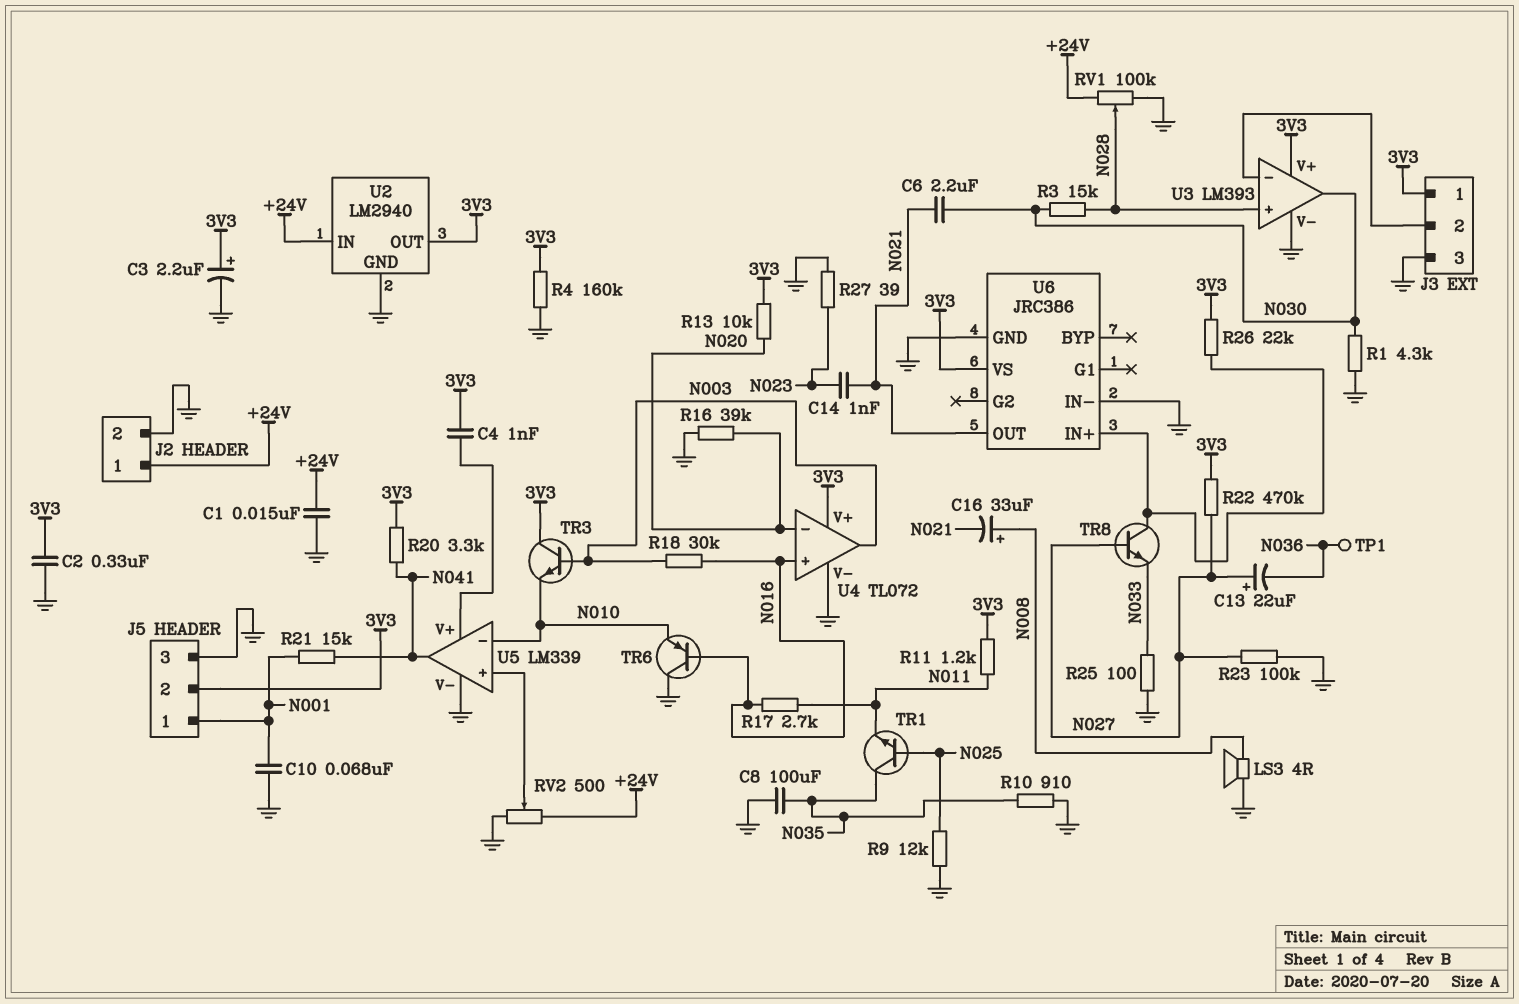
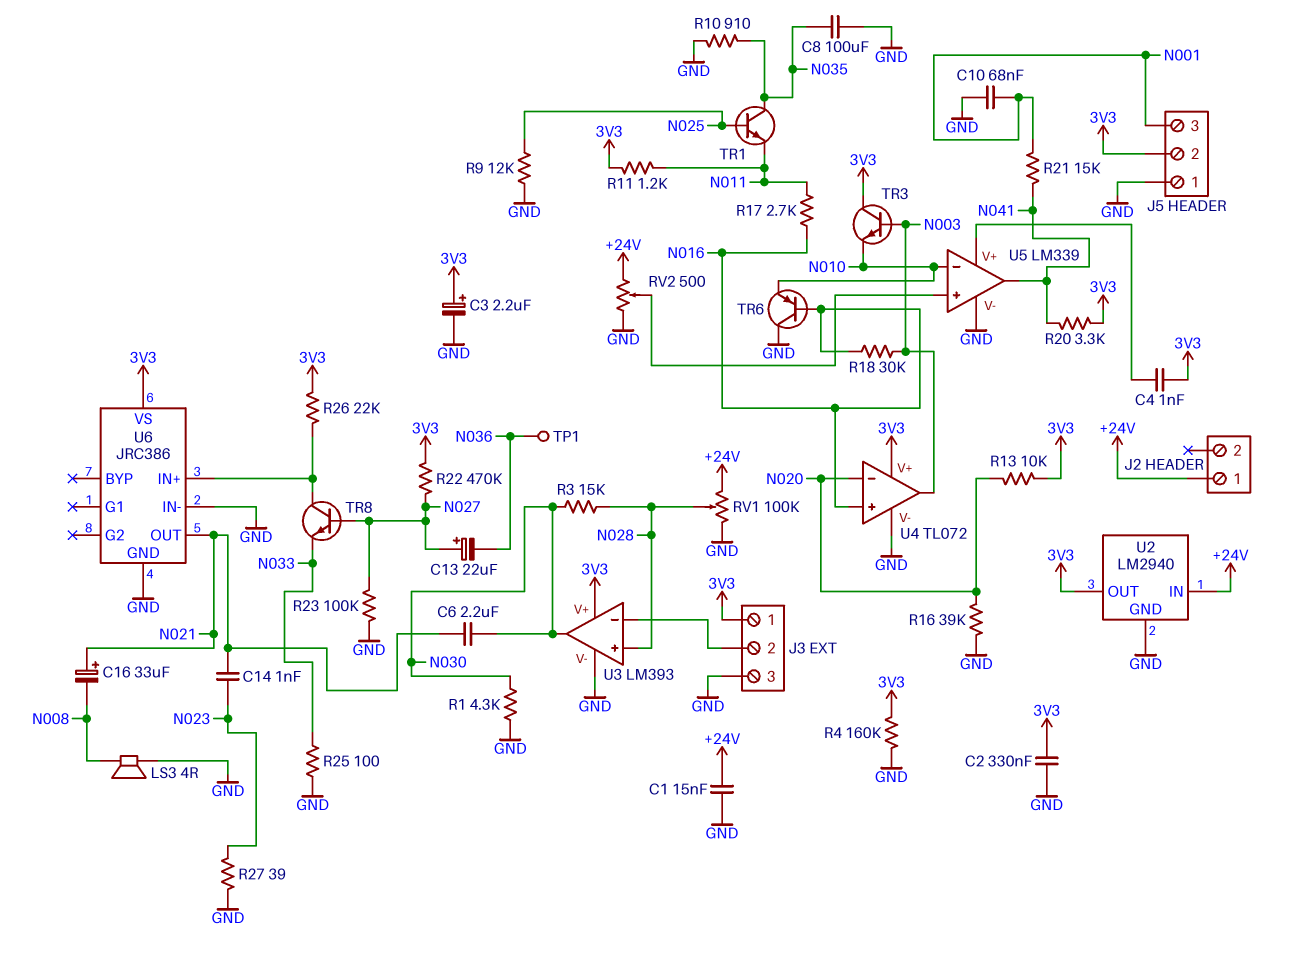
C16: 33uF (plus N008, minus N021) -> 33uF (plus N021, minus N008)
J2 pin 2: GND -> none
J5 pin 1: N001 -> GND
J5 pin 3: GND -> N001

